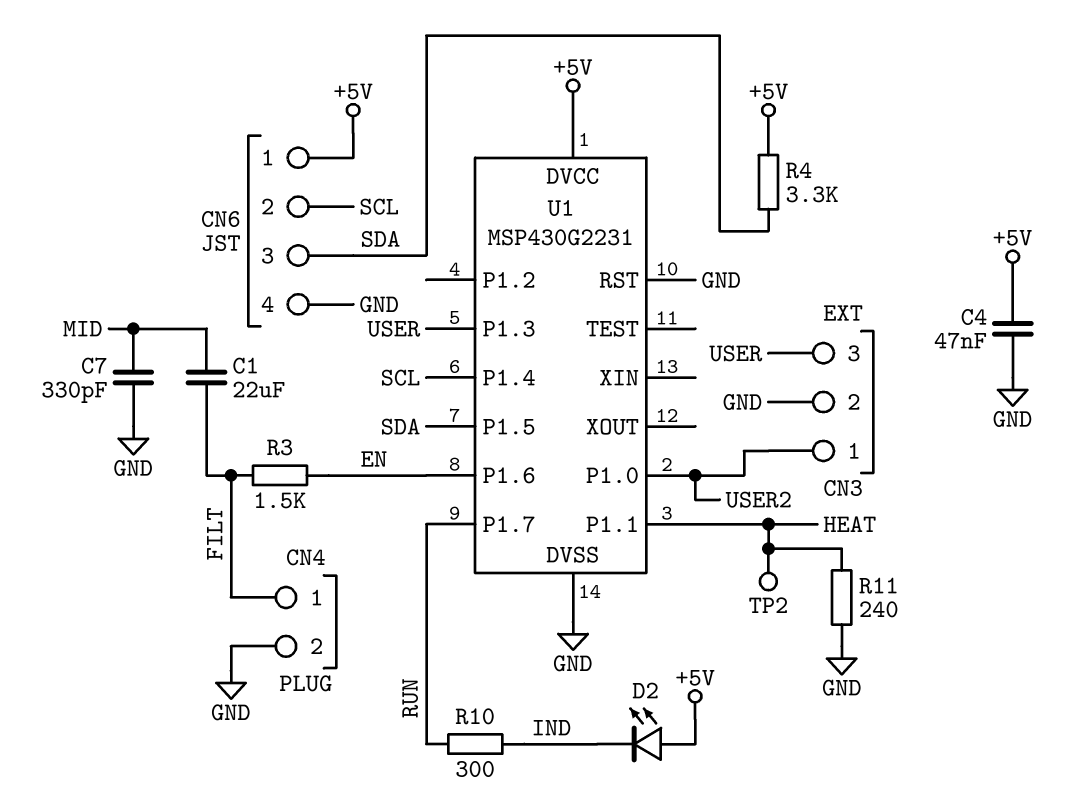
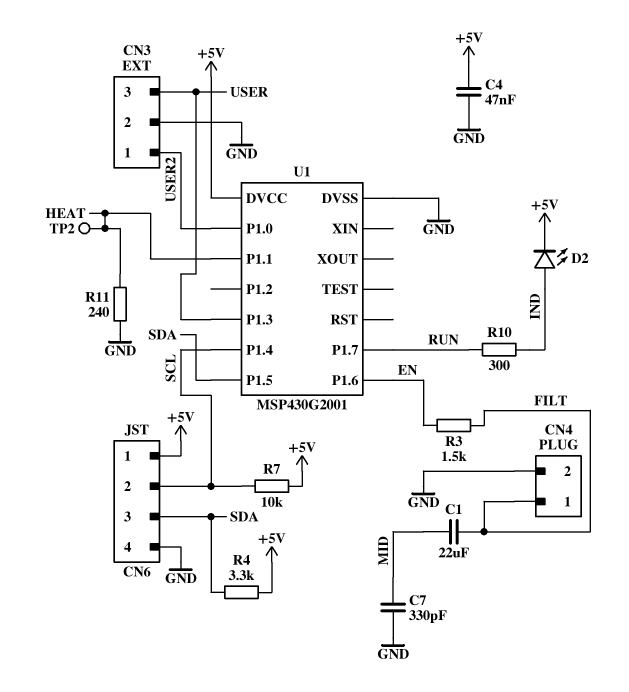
D2: LED (A +5V, K IND) -> LED (A IND, K +5V)
R7: none -> 10k (+5V, SCL)
U1: MSP430G2231 -> MSP430G2001
U1 pin RST: GND -> none

